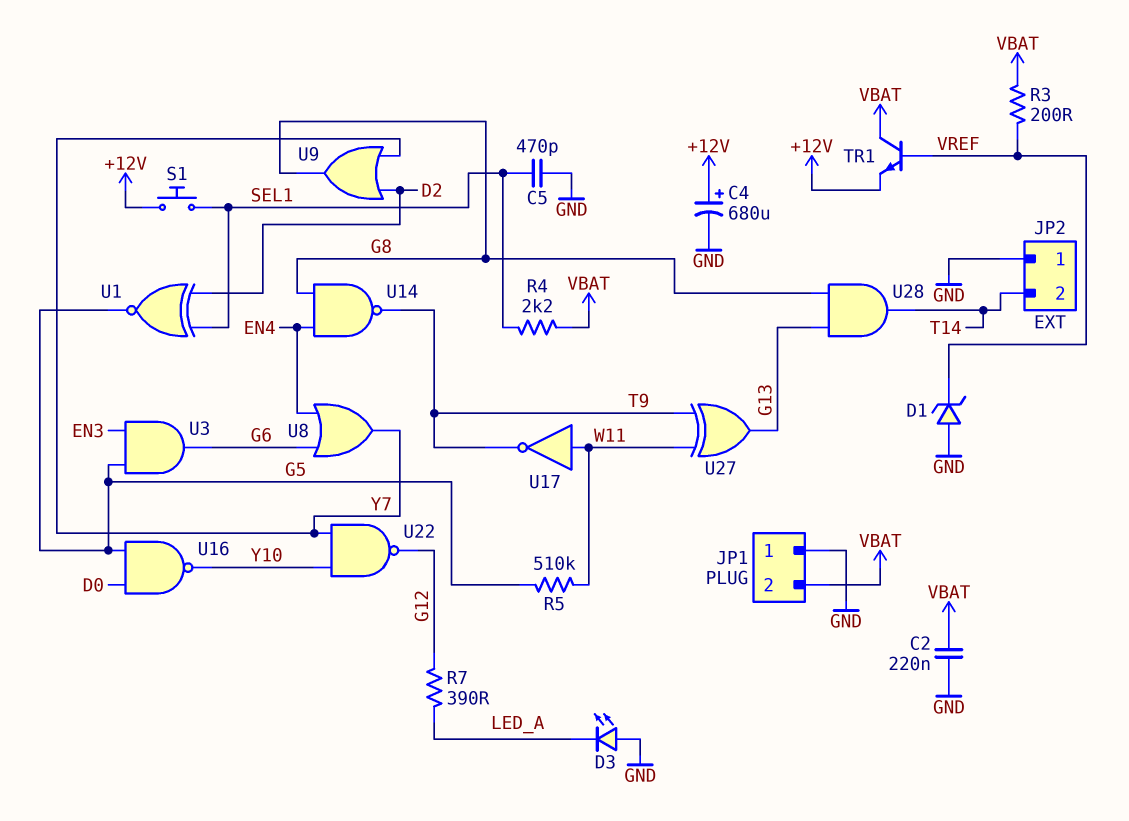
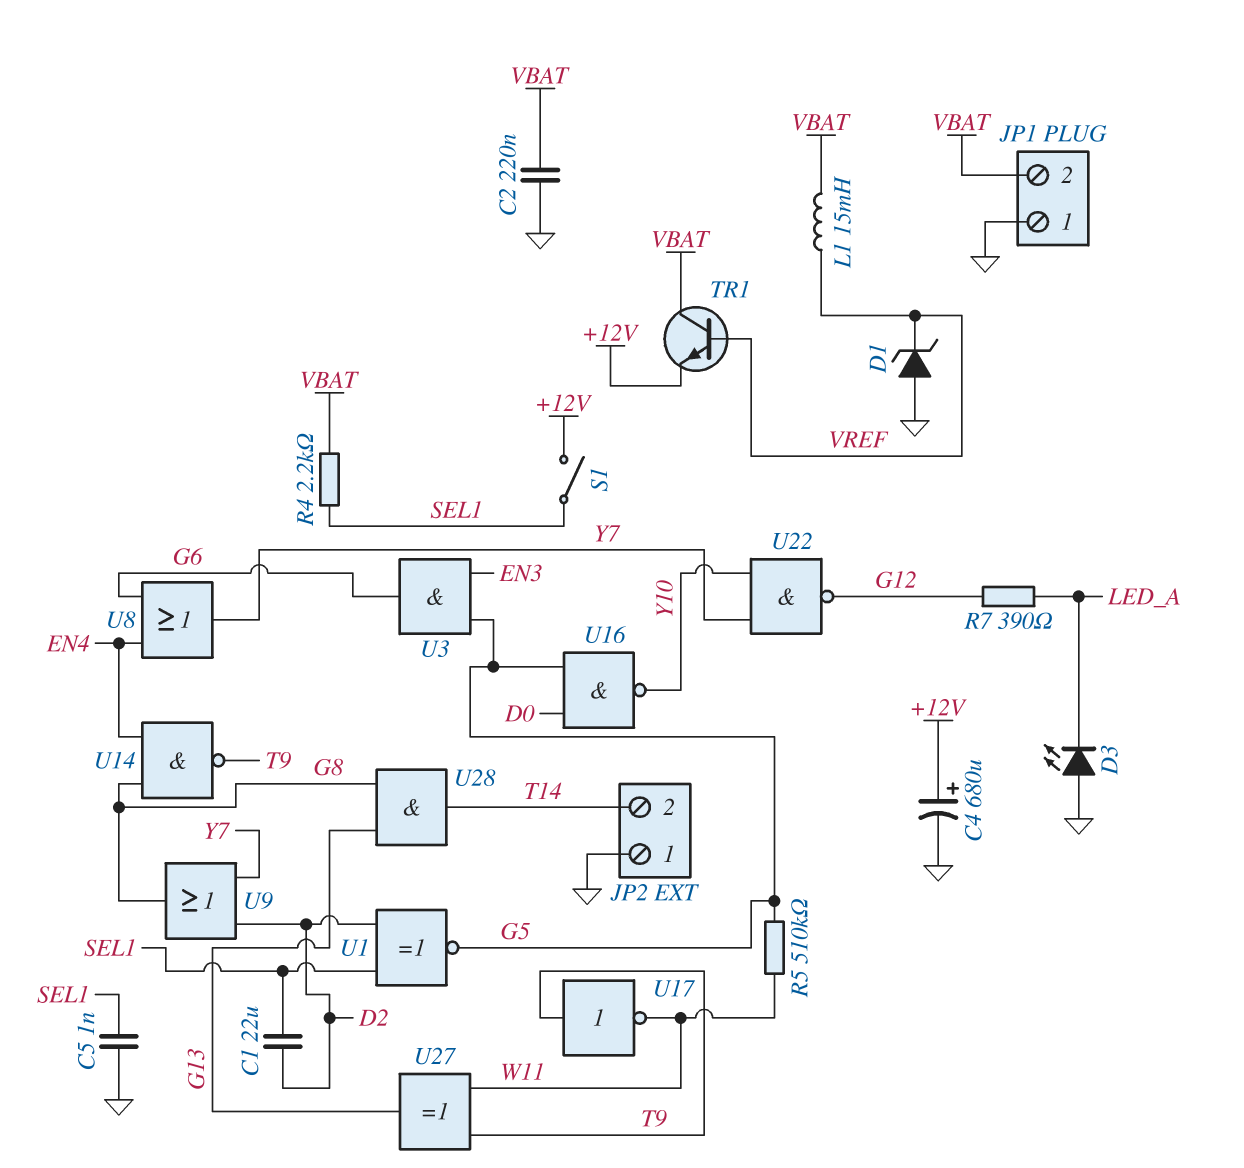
C1: none -> 22uF (D2, SEL1)
C5: 470pF (GND, SEL1) -> 1nF (GND, SEL1)
L1: none -> 15mH (VBAT, VREF)
R3: 200 (VBAT, VREF) -> none
S1: button (+12V, SEL1) -> switch (+12V, SEL1)
U17: NOT (in W11, out T9) -> NOT (in T9, out W11)

